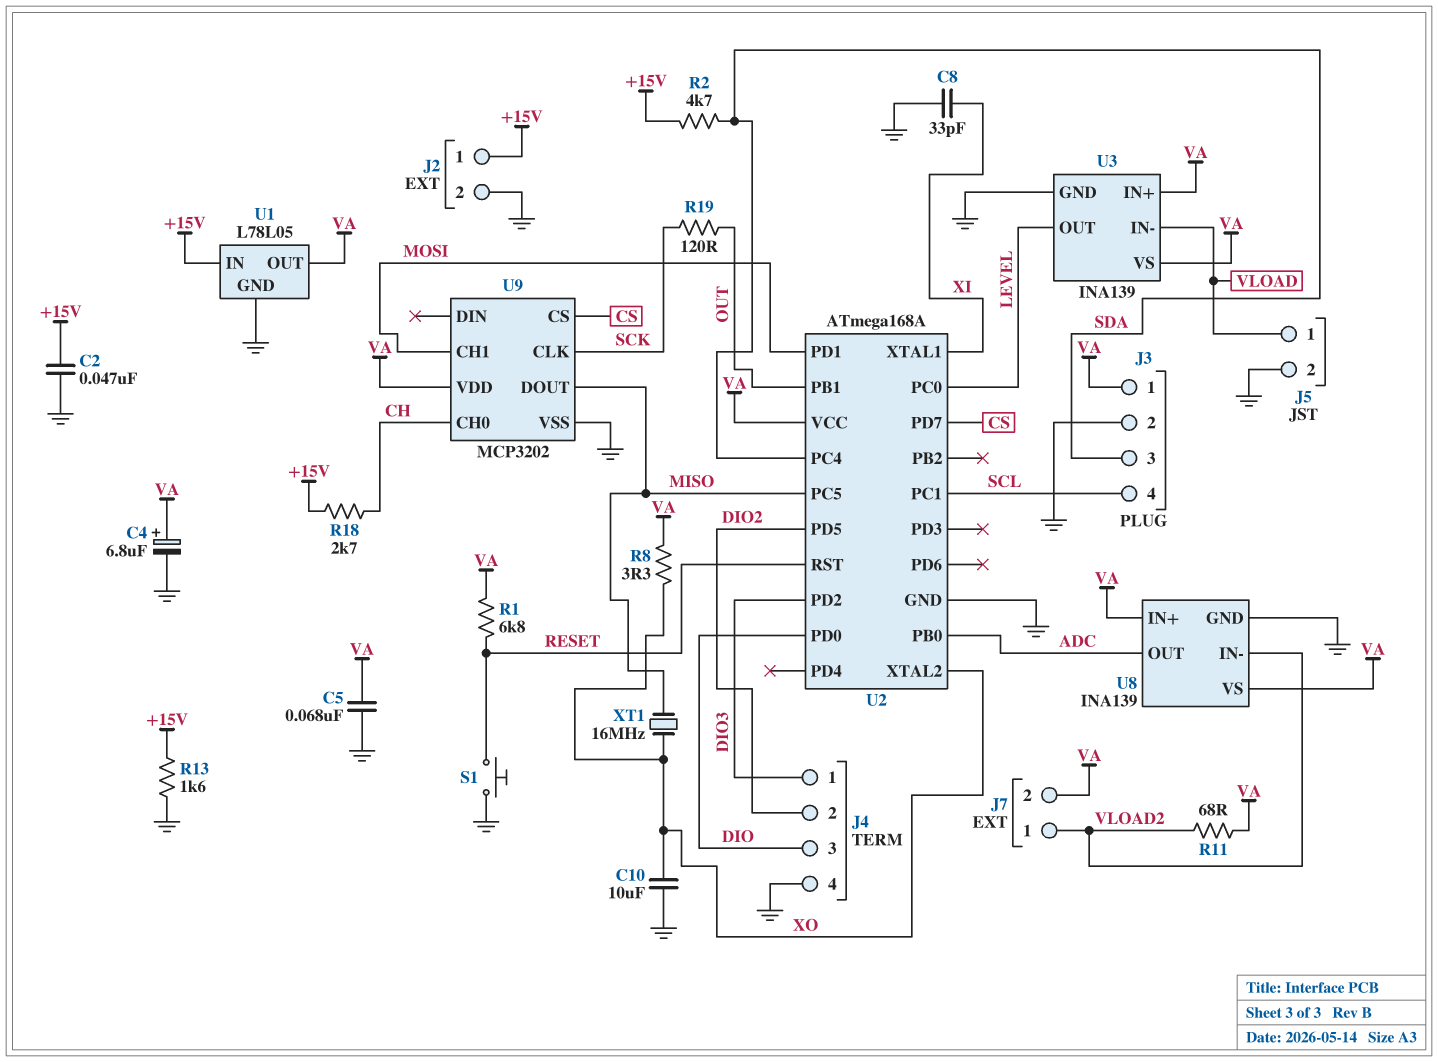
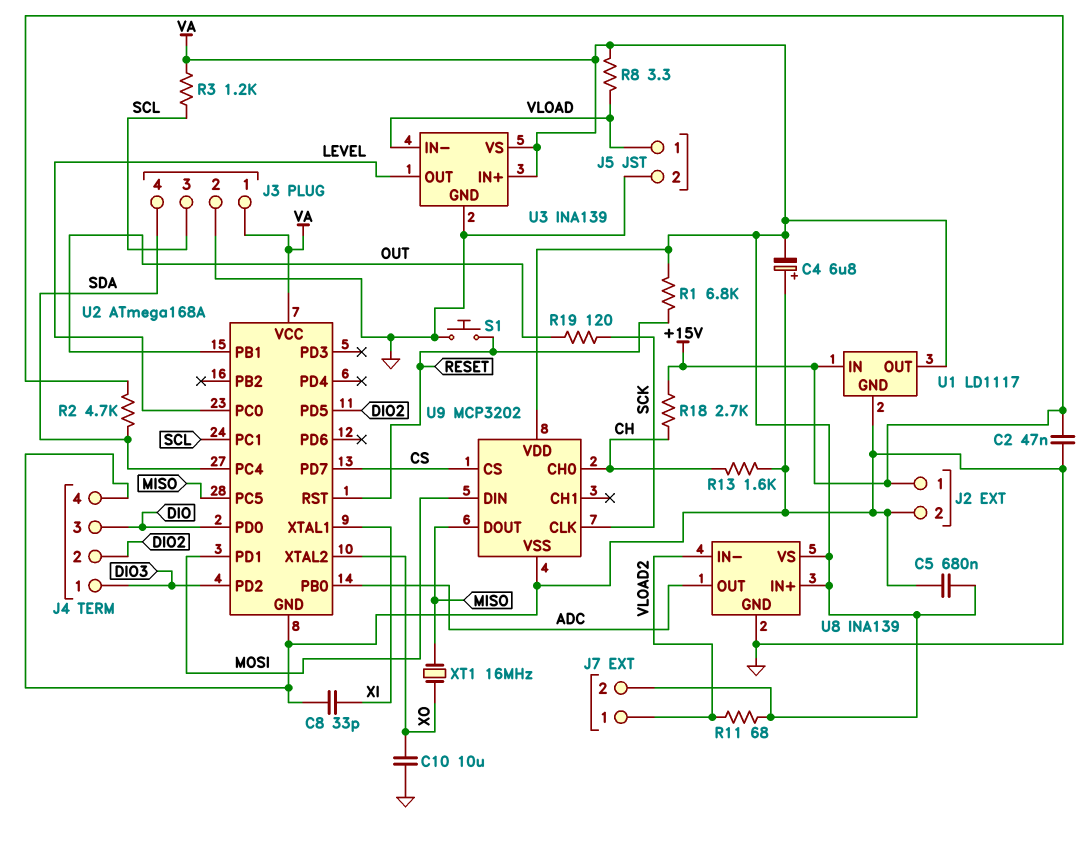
C4: 6.8uF (plus VA, minus GND) -> 6.8uF (plus GND, minus VA)
C5: 68nF (GND, VA) -> 680nF (GND, VA)
J3 pin 3: SDA -> SCL
J3 pin 4: SCL -> SDA
R3: none -> 1.2k (SCL, VA)
R8: 3.3 (VA, XO) -> 3.3 (VA, VLOAD)
R13: 1.6k (+15V, GND) -> 1.6k (CH, GND)
U1: L78L05 -> LD1117
U9 pin CH1: MOSI -> none
U9 pin DIN: none -> MOSI

